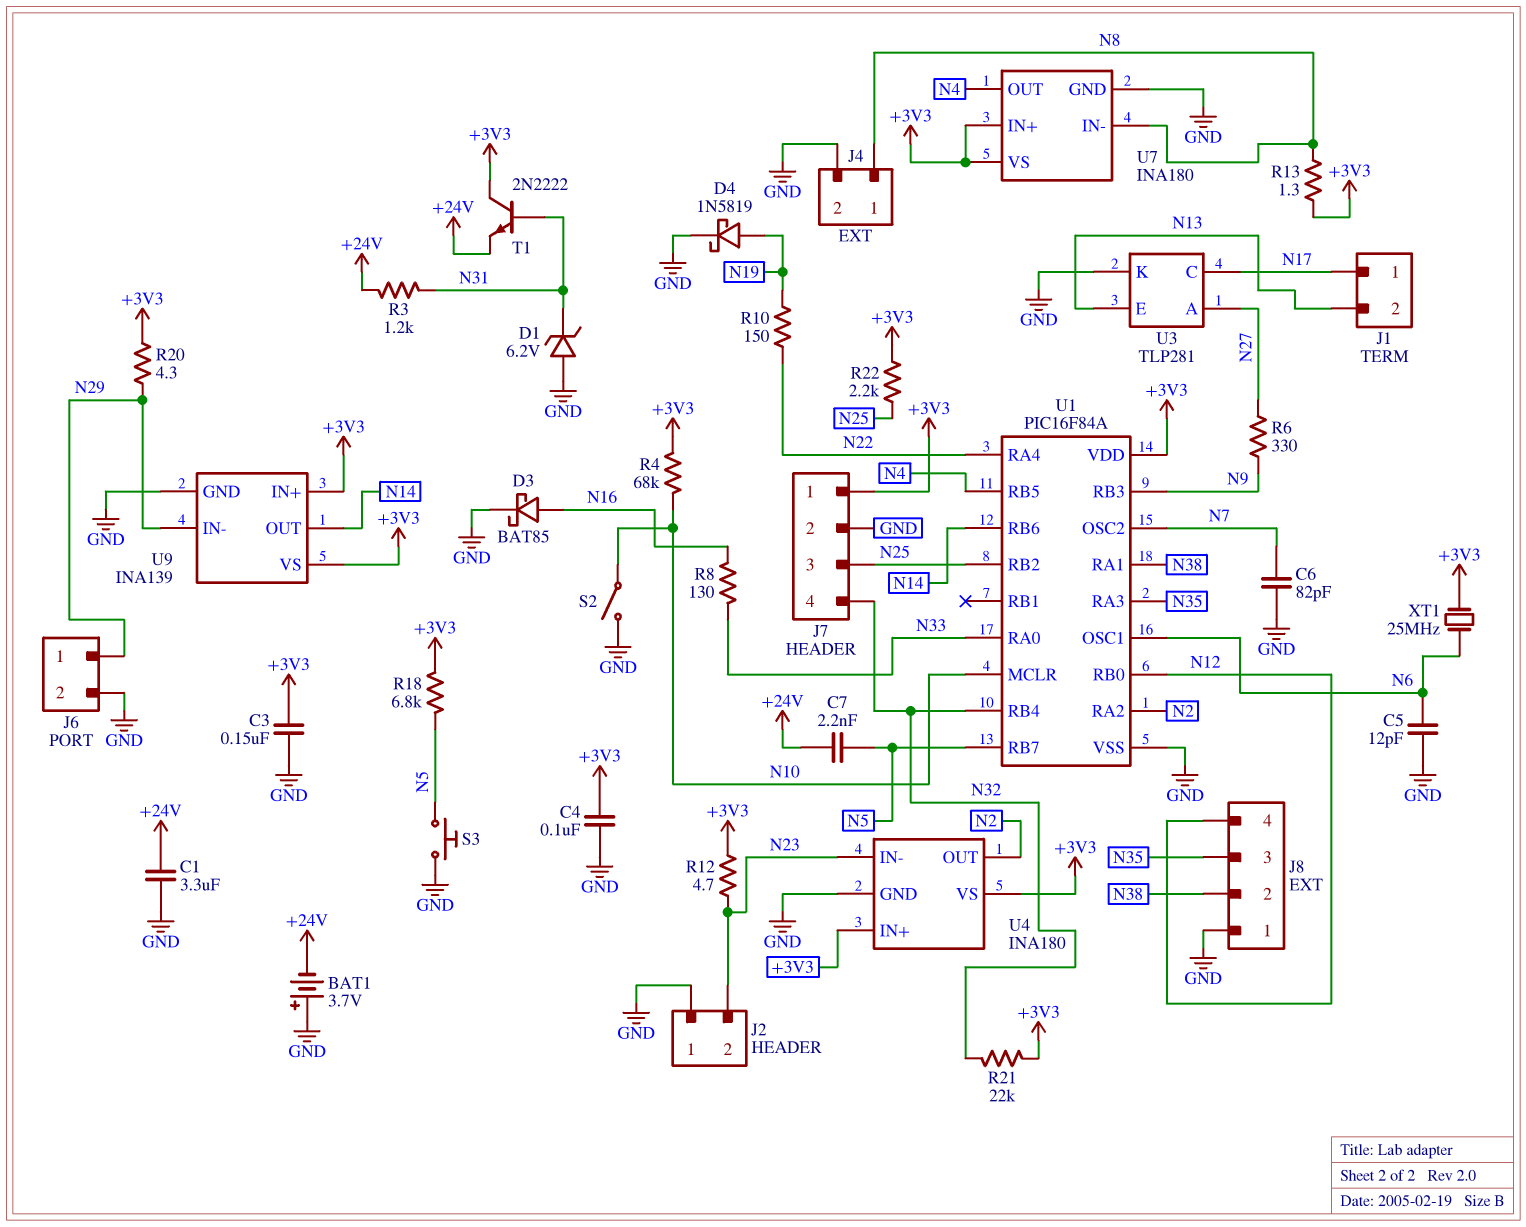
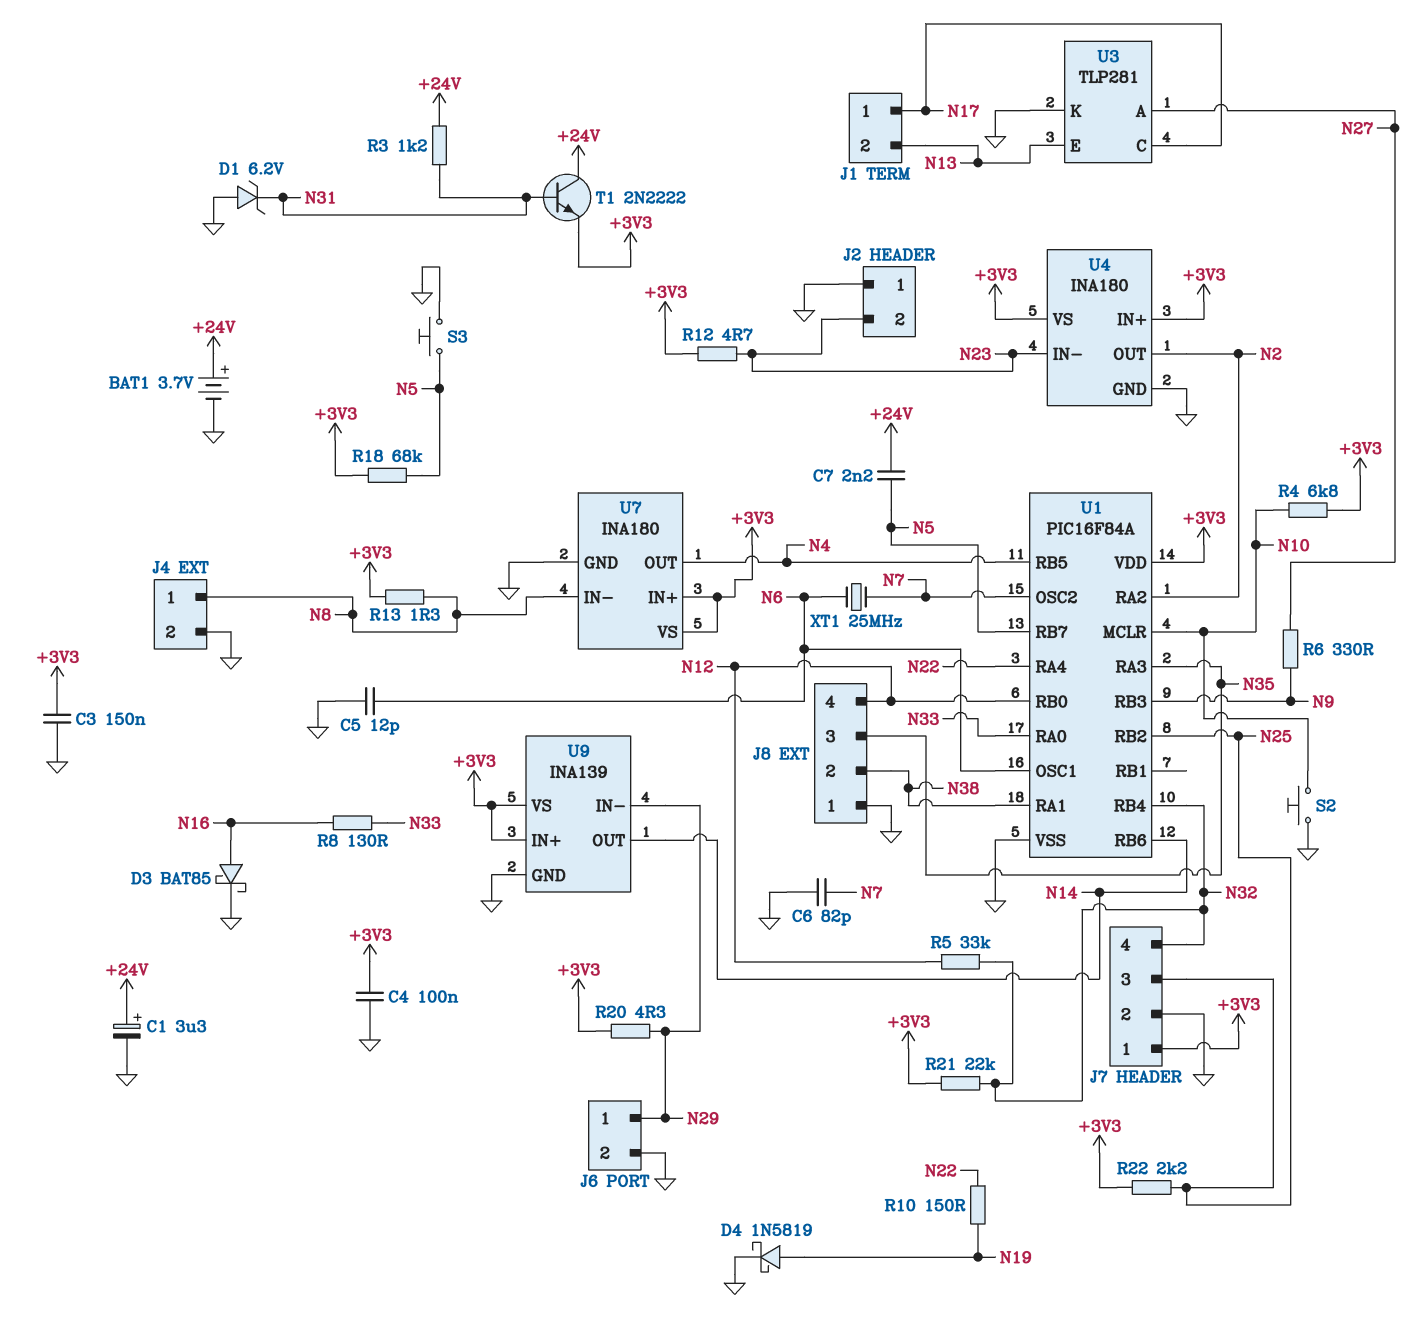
BAT1: 3.7V (plus GND, minus +24V) -> 3.7V (plus +24V, minus GND)
C1: 3.3uF (+24V, GND) -> 3.3uF (plus +24V, minus GND)
R4: 68k (+3V3, N10) -> 6.8k (+3V3, N10)
R5: none -> 33k (N12, N32)
R18: 6.8k (+3V3, N5) -> 68k (+3V3, N5)
S2: switch (GND, N10) -> button (GND, N10)
T1: NPN 2N2222 (B N31, C +3V3, E +24V) -> NPN 2N2222 (B N31, C +24V, E +3V3)
XT1: 25MHz (+3V3, N6) -> 25MHz (N6, N7)

